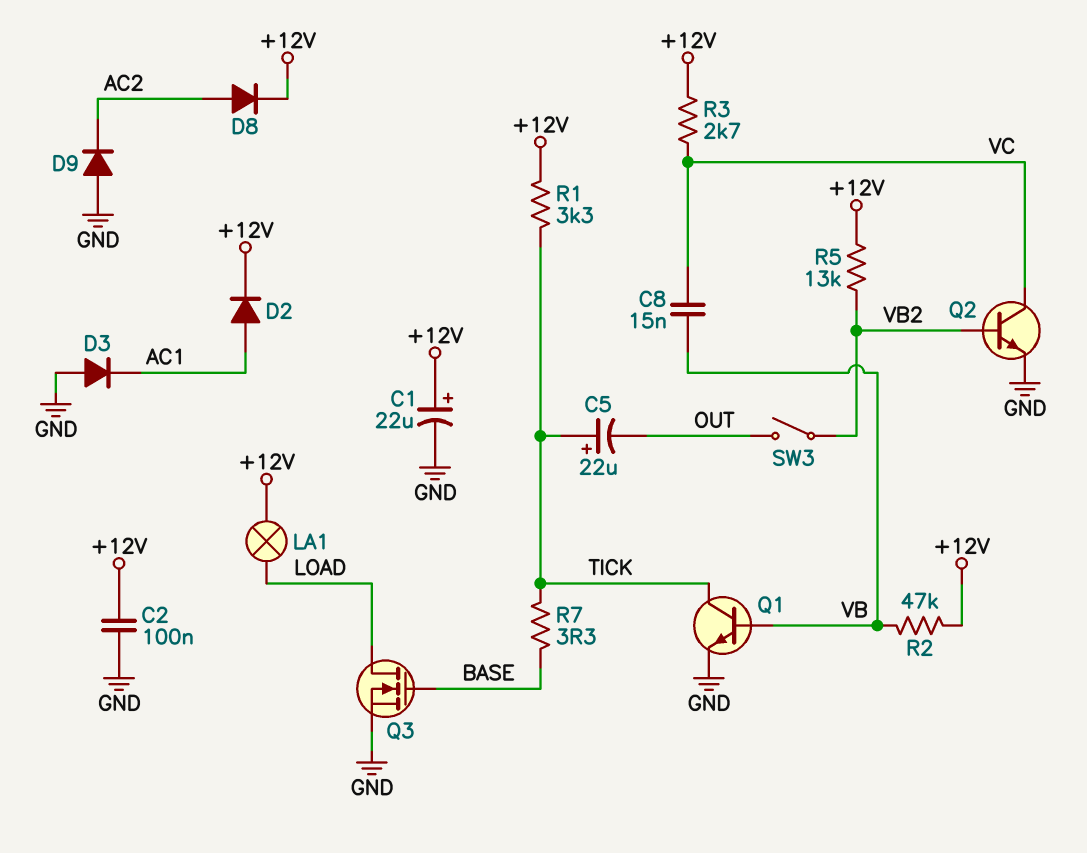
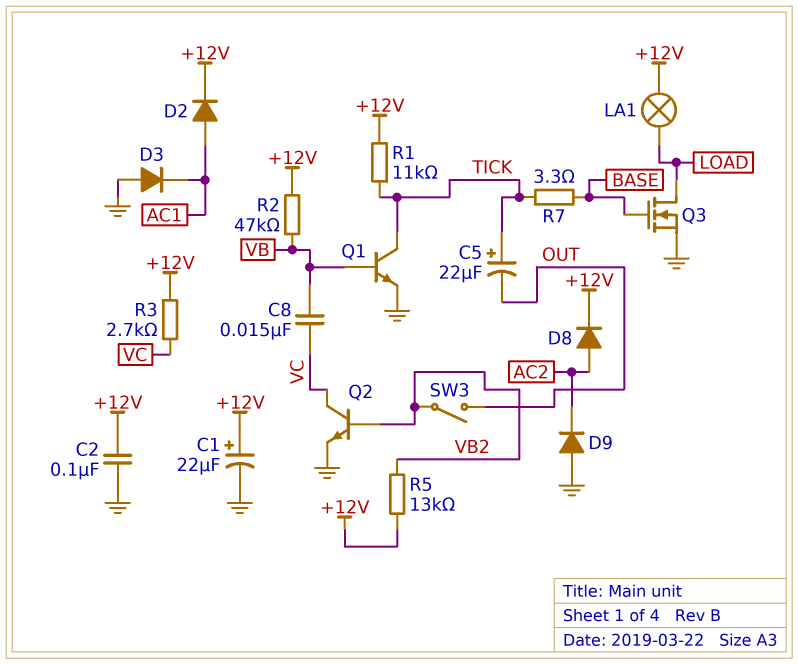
R1: 3.3k (+12V, TICK) -> 11k (+12V, TICK)

